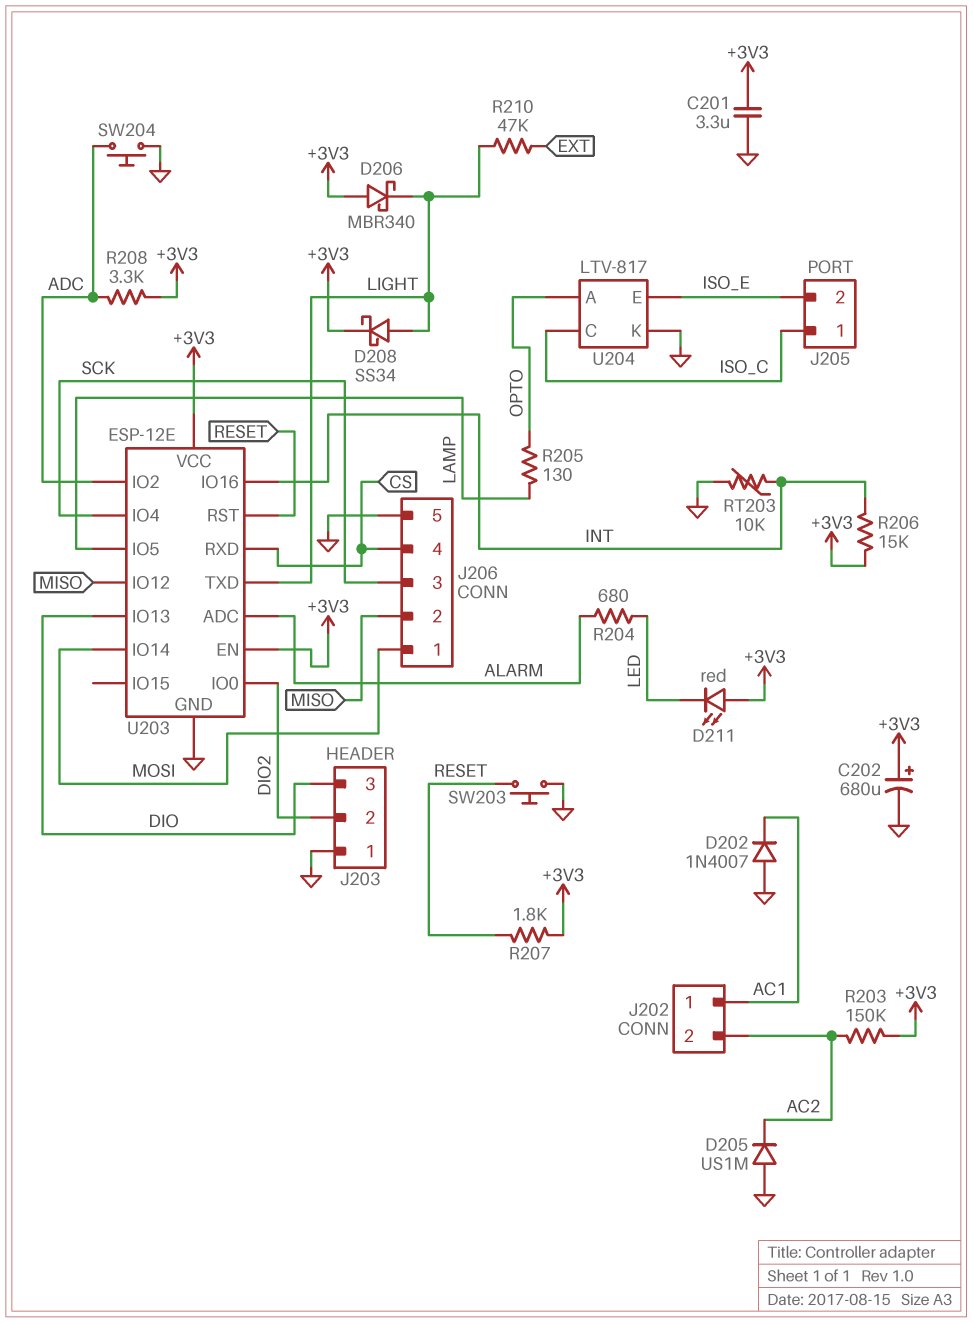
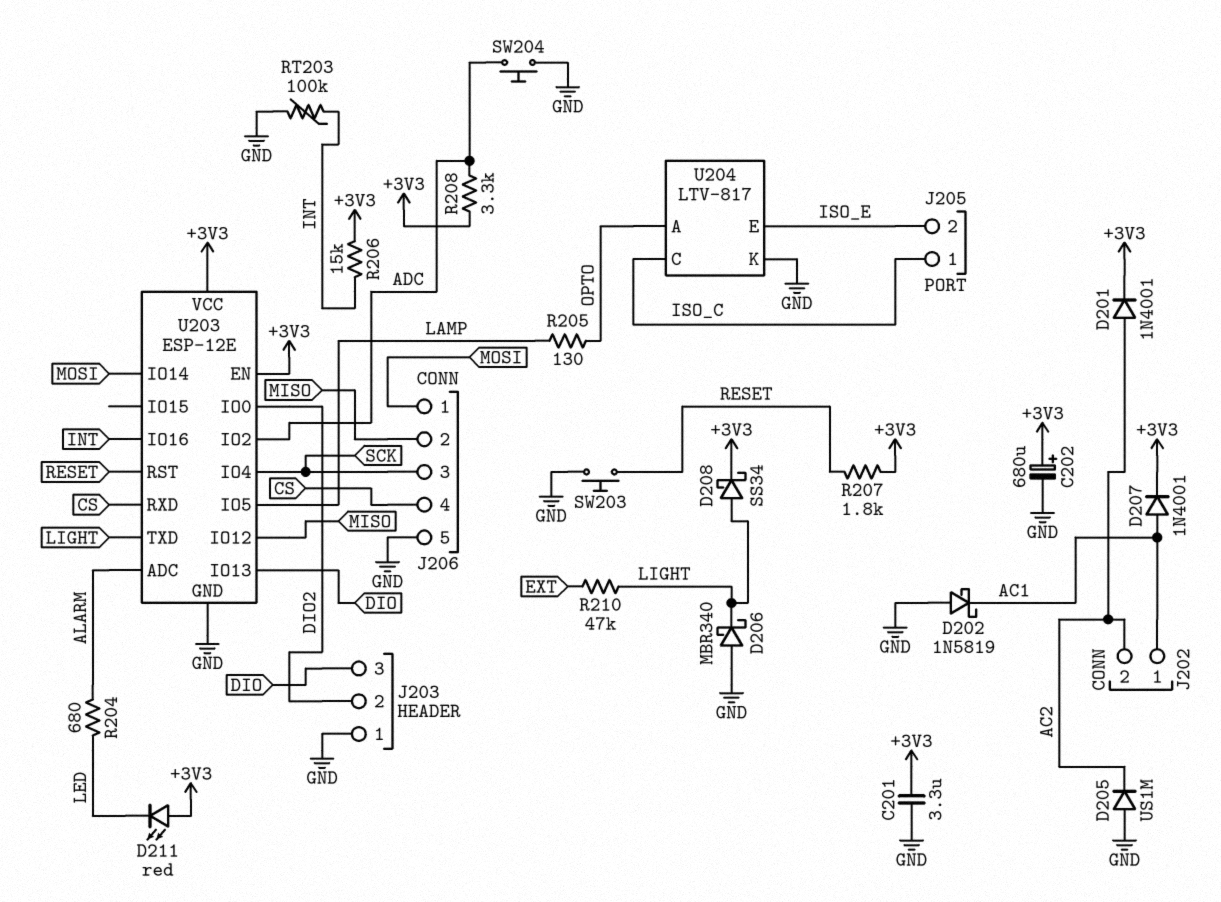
D201: none -> diode 1N4001 (A AC2, K +3V3)
D202: diode 1N4007 (A GND, K AC1) -> schottky 1N5819 (A GND, K AC1)
D206: schottky MBR340 (A +3V3, K LIGHT) -> schottky MBR340 (A GND, K LIGHT)
D207: none -> diode 1N4001 (A AC1, K +3V3)
R203: 150k (+3V3, AC2) -> none
RT203: 10k (GND, INT) -> 100k (GND, INT)

